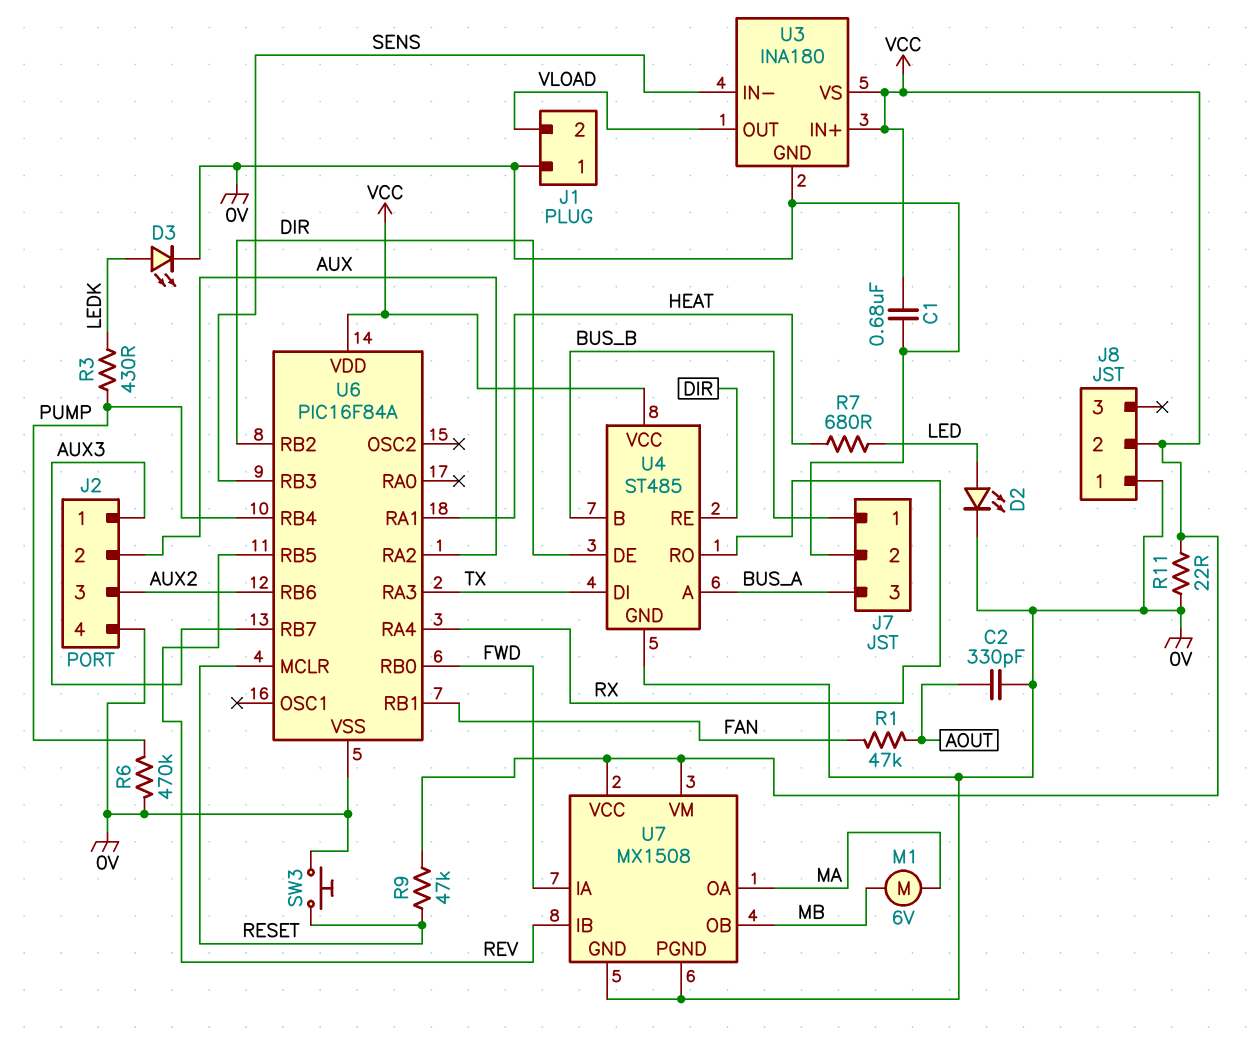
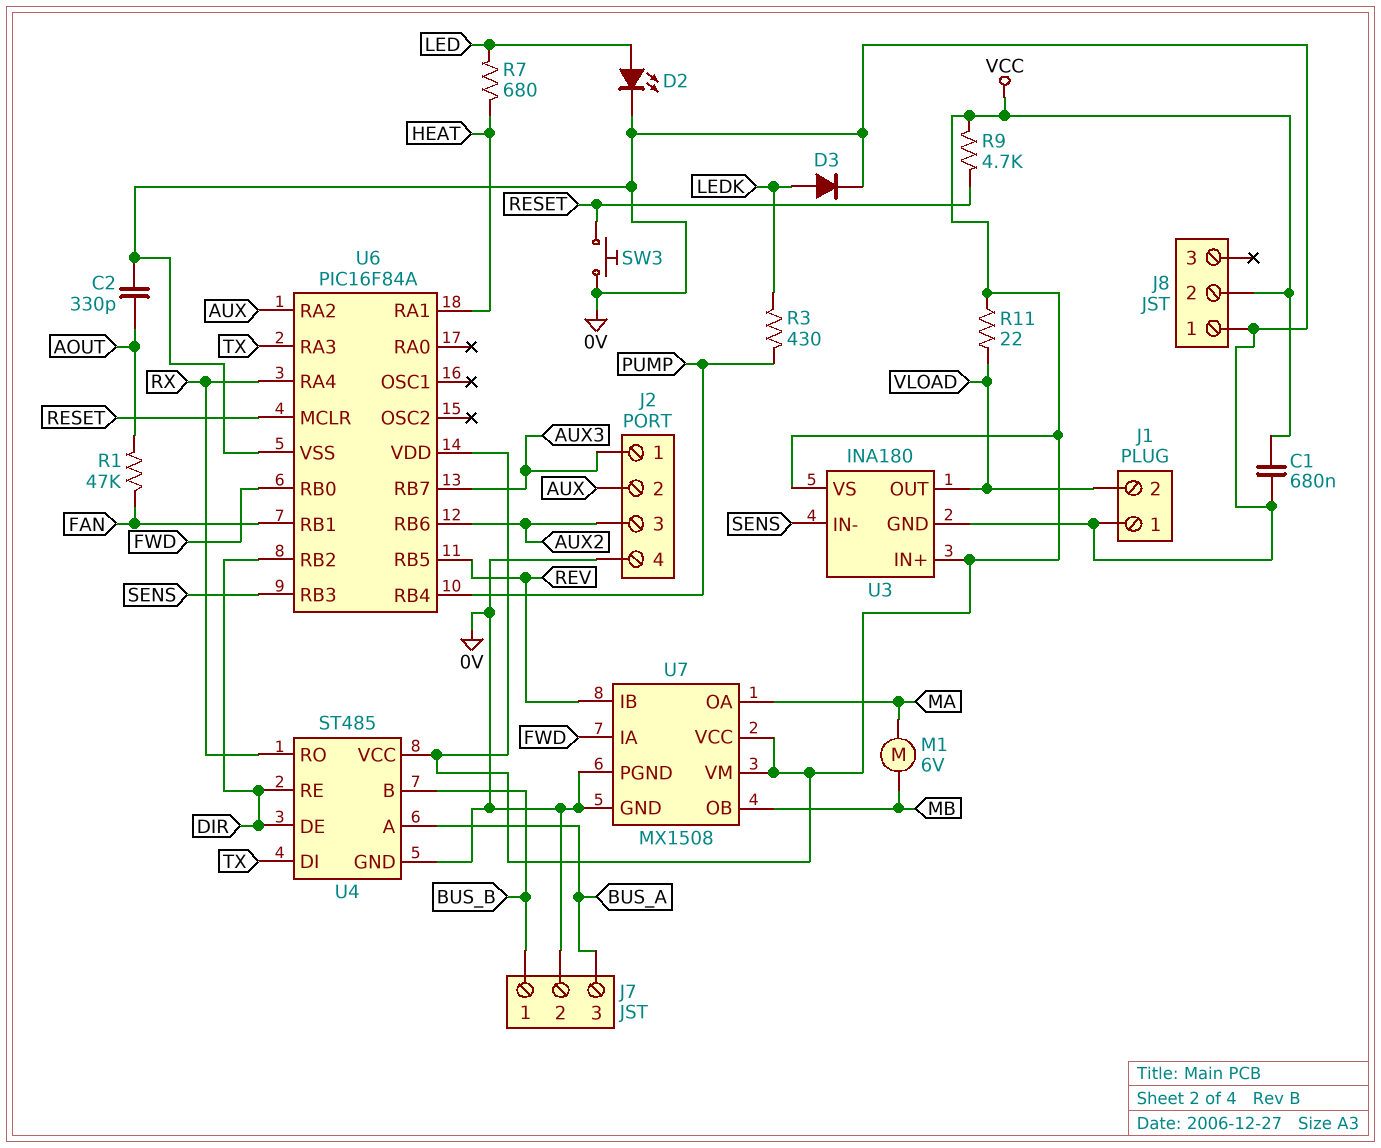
D3: LED (A LEDK, K 0V) -> diode (A LEDK, K 0V)
R6: 470k (0V, PUMP) -> none
R9: 47k (RESET, VCC) -> 4.7k (RESET, VCC)
R11: 22 (0V, VCC) -> 22 (VCC, VLOAD)

